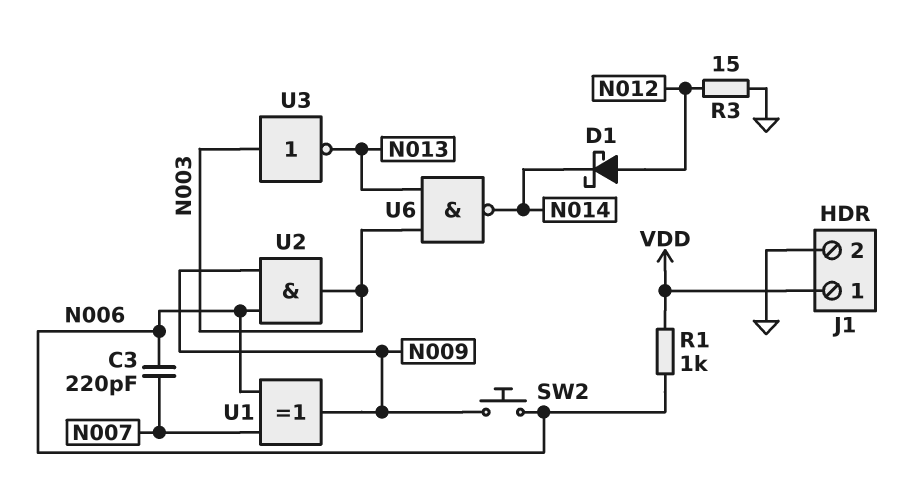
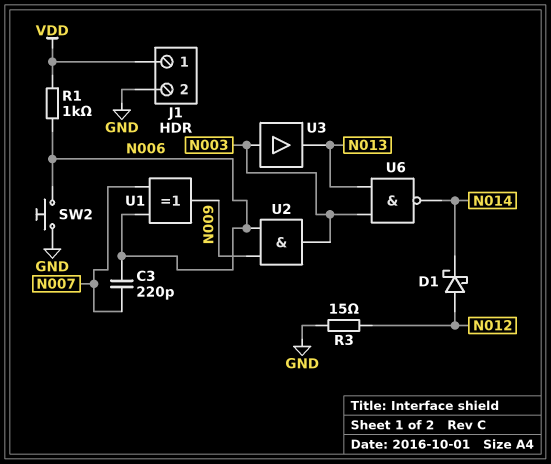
SW2: button (N006, N009) -> button (GND, N006)
U3: NOT (in N003, out N013) -> buffer (in N003, out N013)

